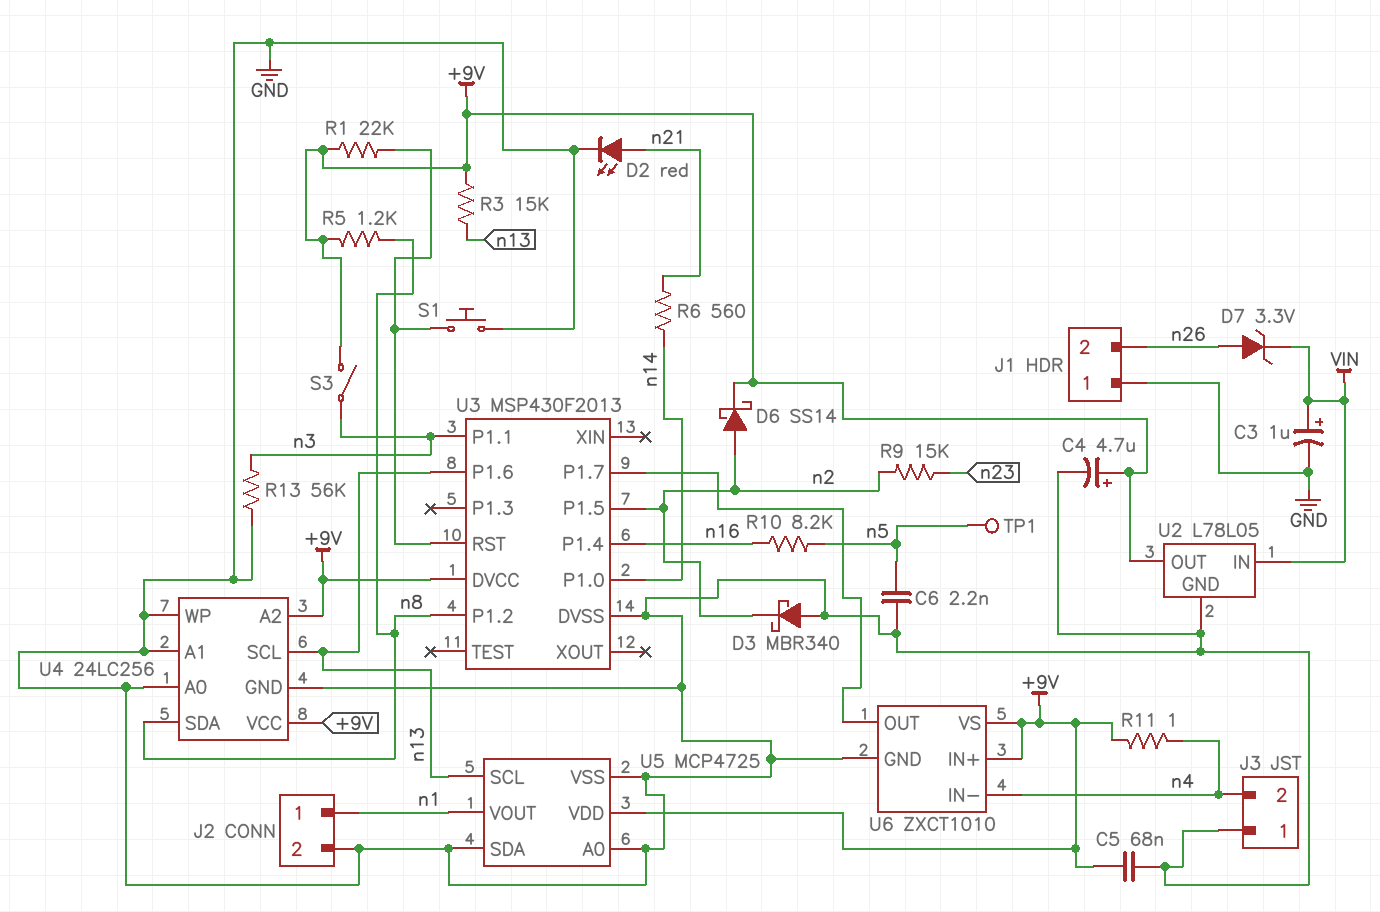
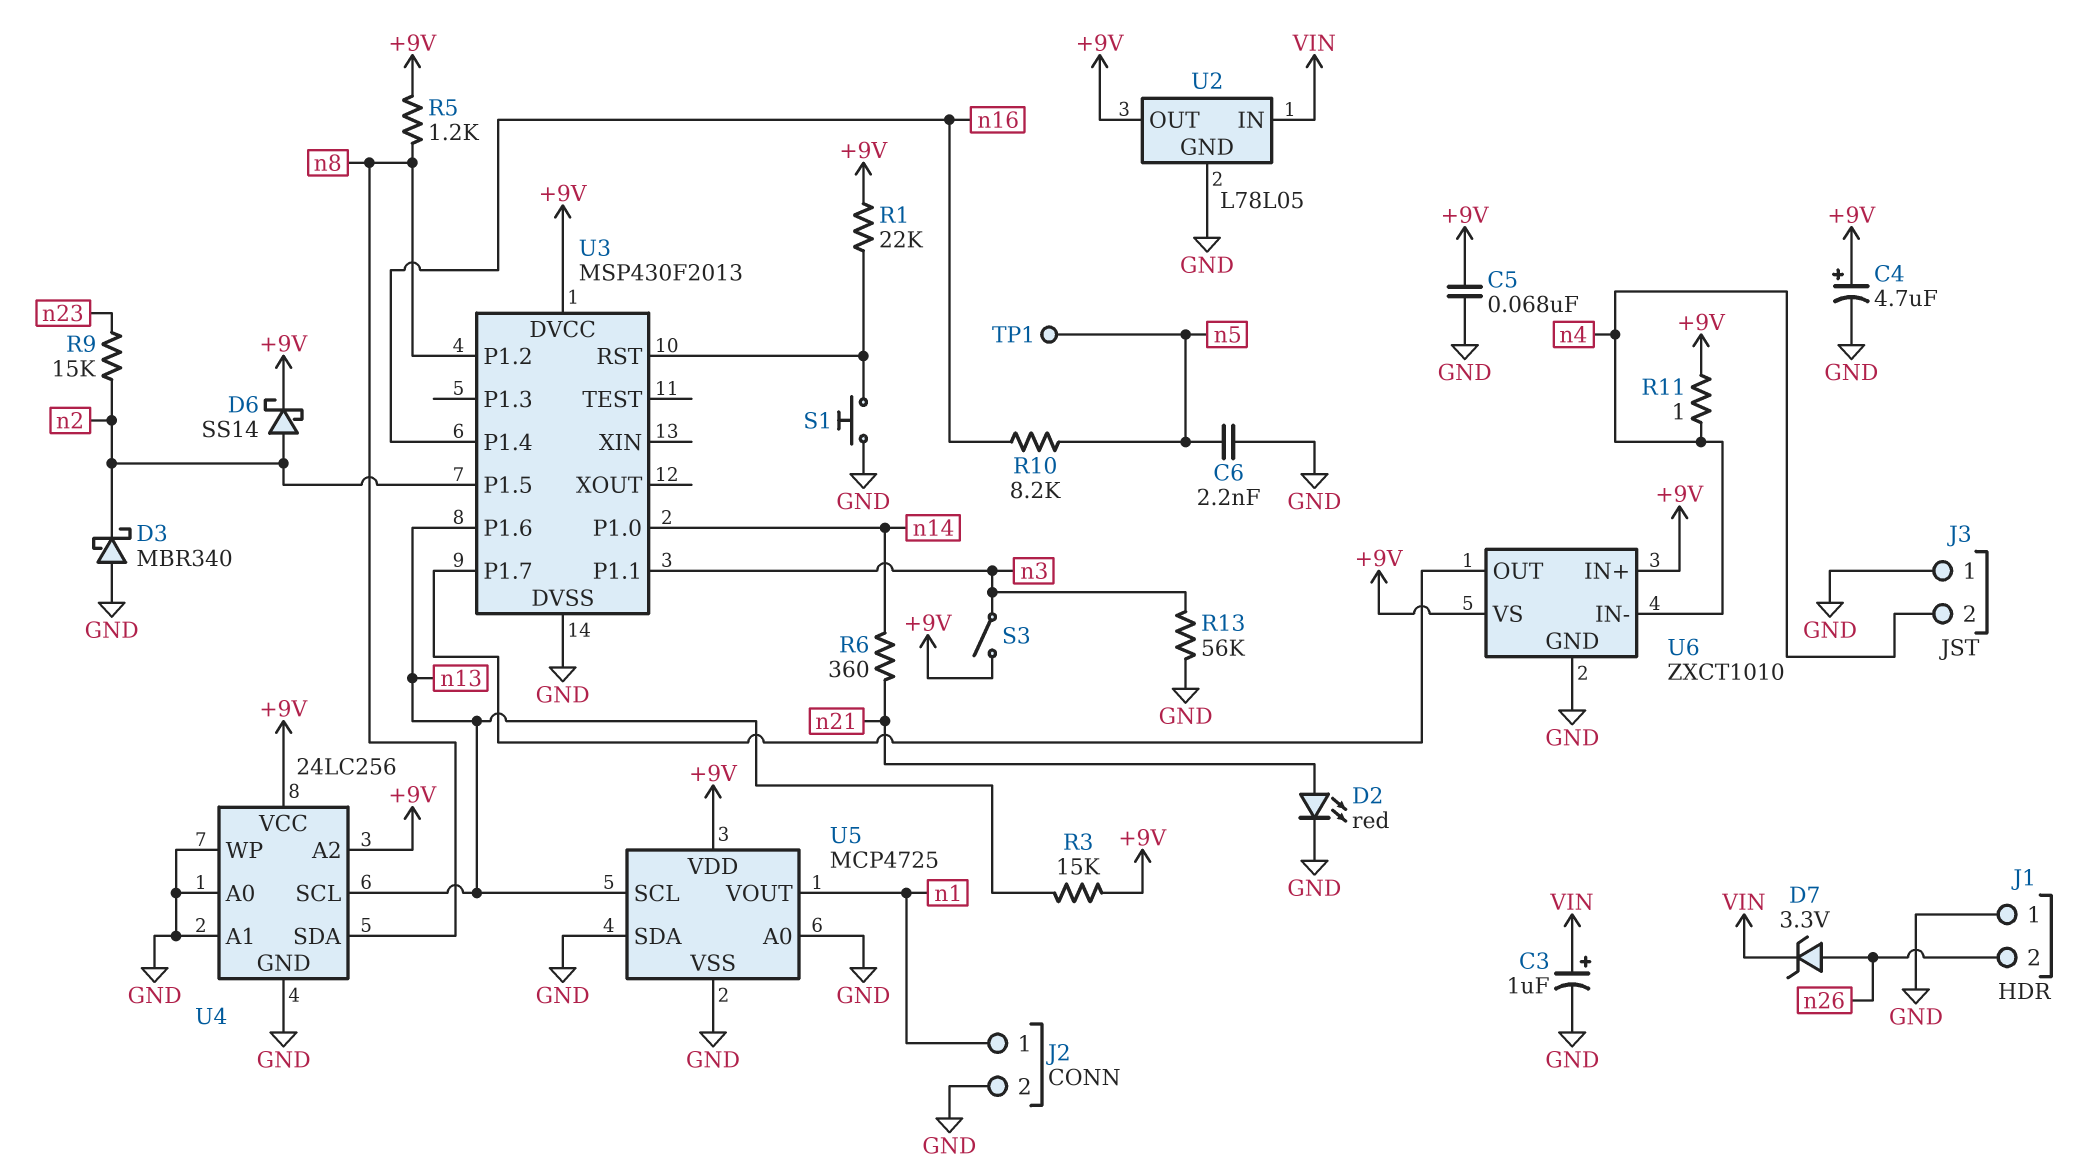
R6: 560 (n14, n21) -> 360 (n14, n21)

